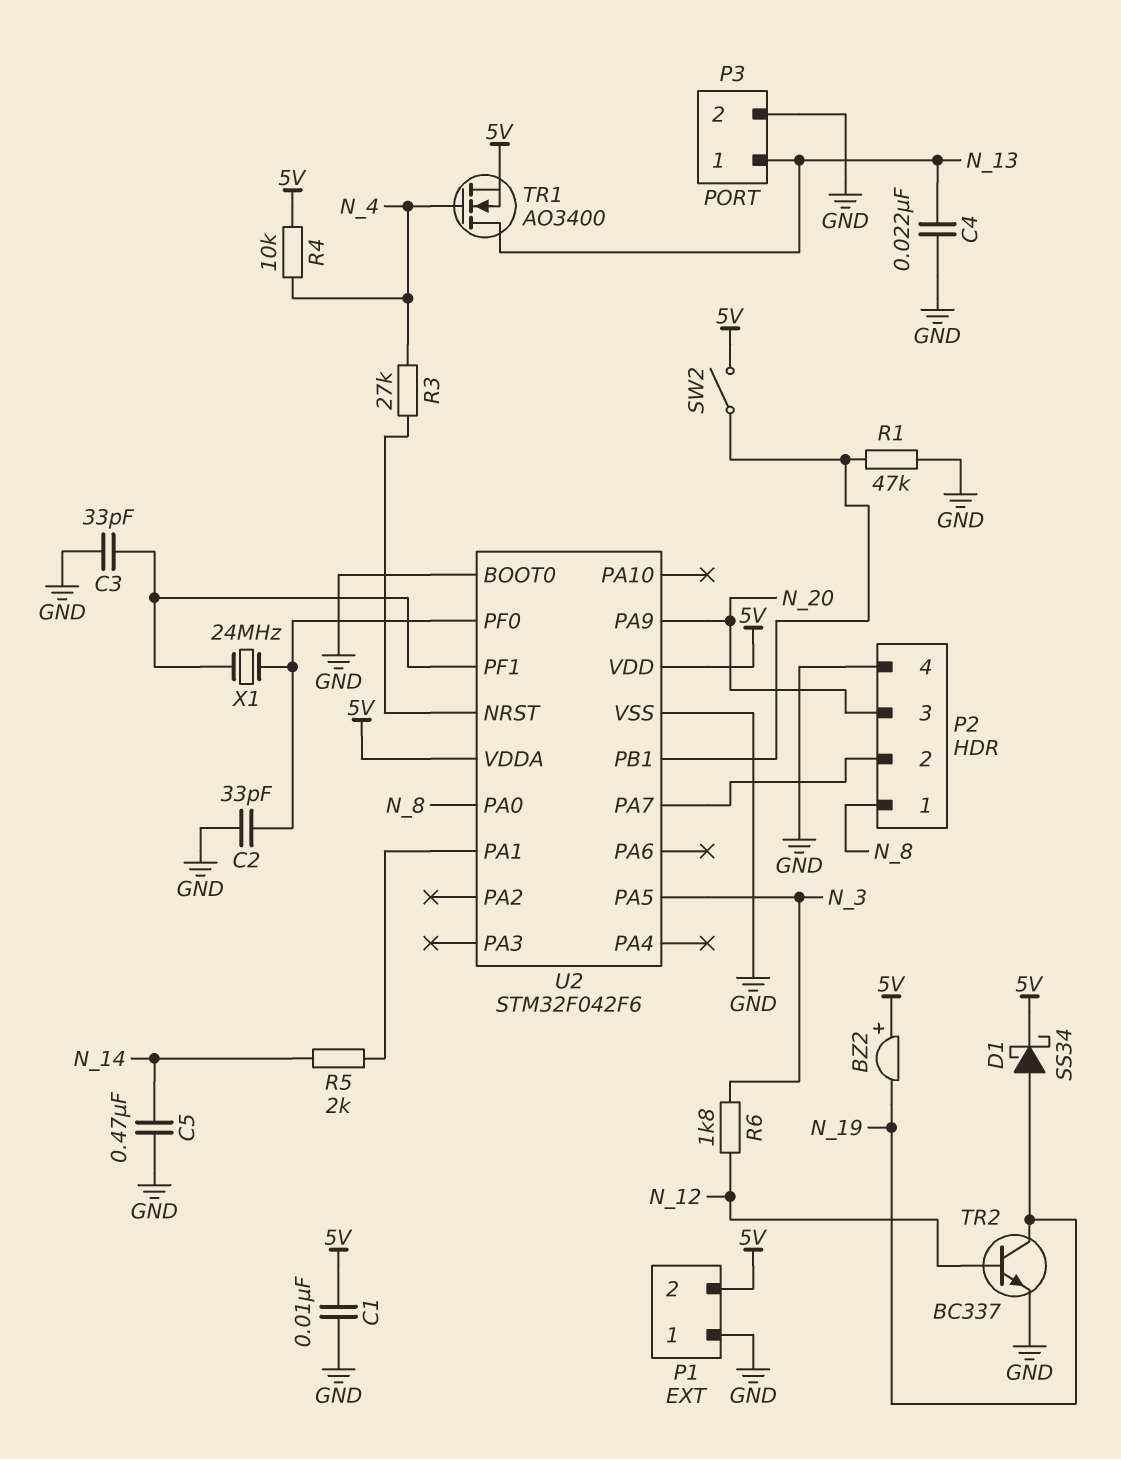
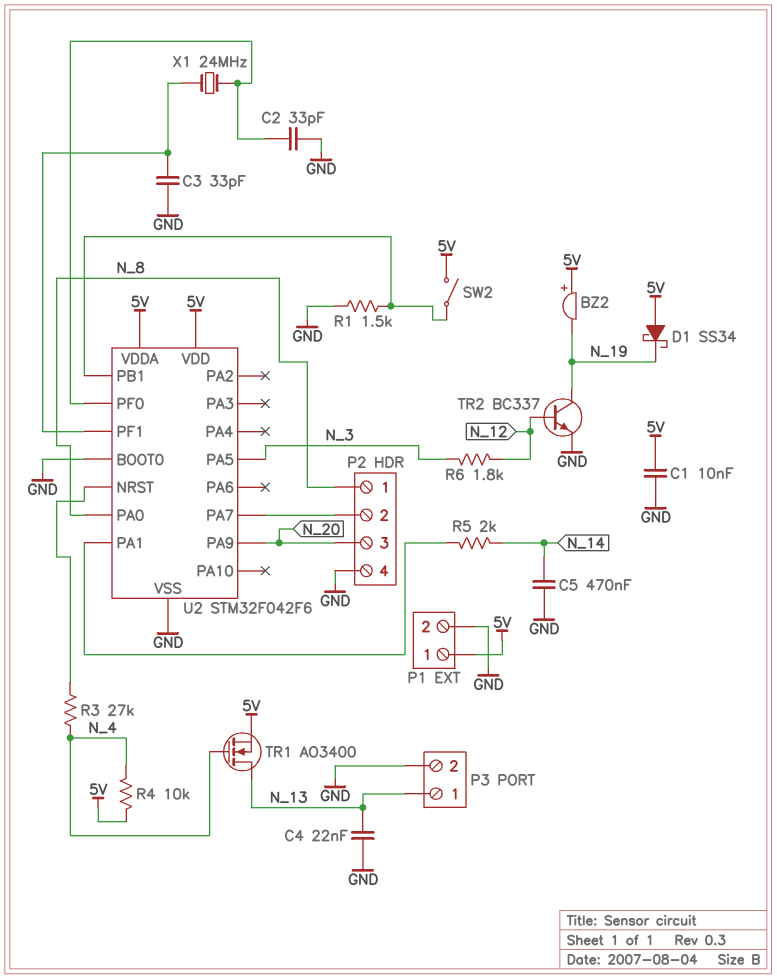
D1: schottky SS34 (A N_19, K 5V) -> schottky SS34 (A 5V, K N_19)
P1 pin 1: GND -> 5V
P1 pin 2: 5V -> GND
R1: 47k (GND, U2/PB1) -> 1.5k (GND, U2/PB1)

